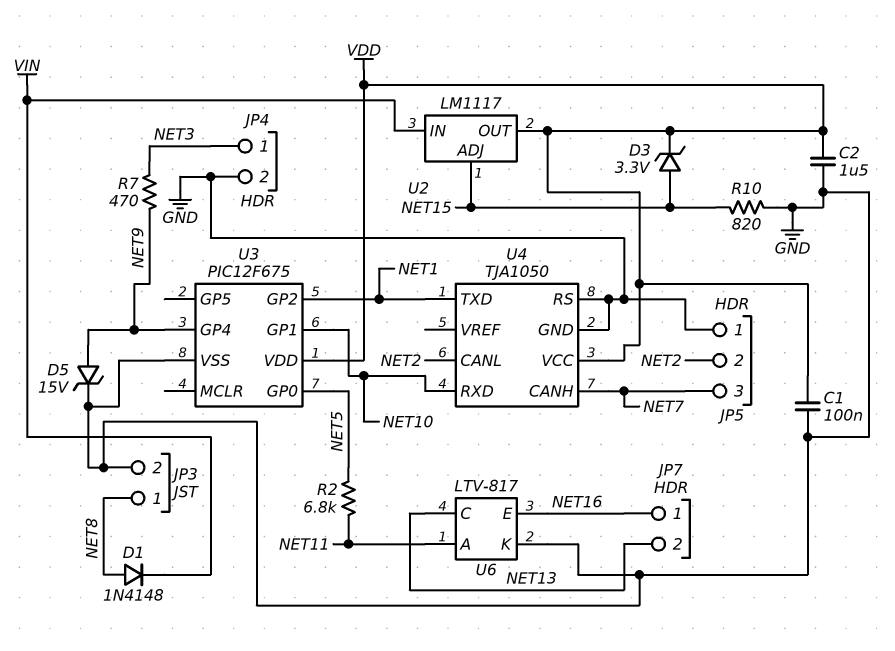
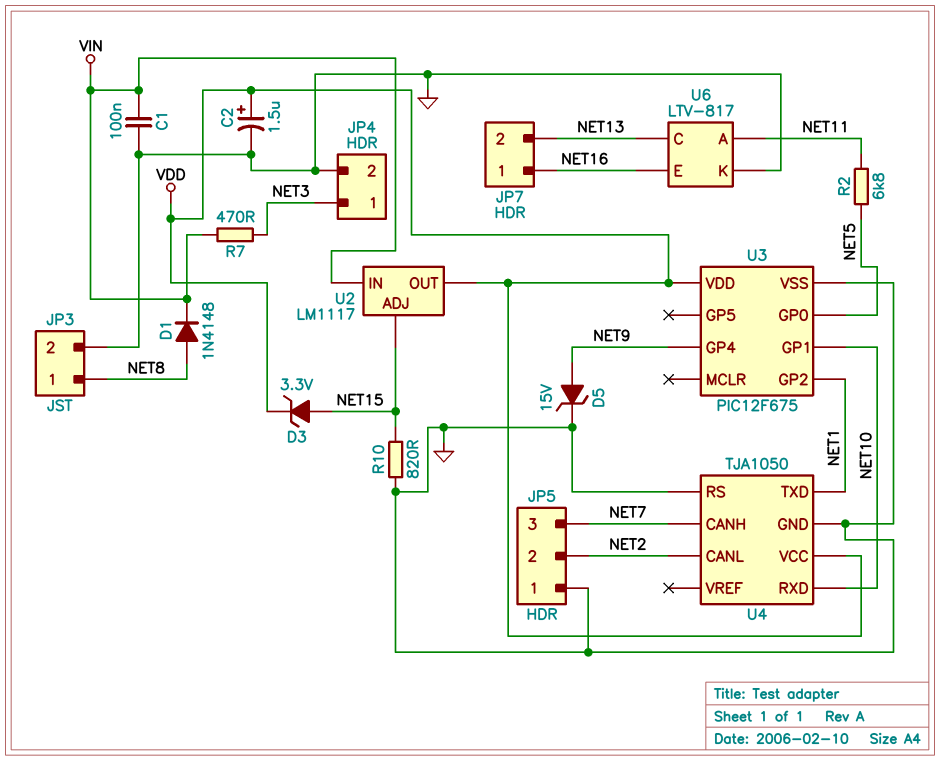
C1: 100nF (GND, VDD) -> 100nF (GND, VIN)
C2: 1.5uF (GND, VDD) -> 1.5uF (plus VDD, minus GND)
R7: 470 (NET3, NET9) -> 470 (NET3, VIN)

